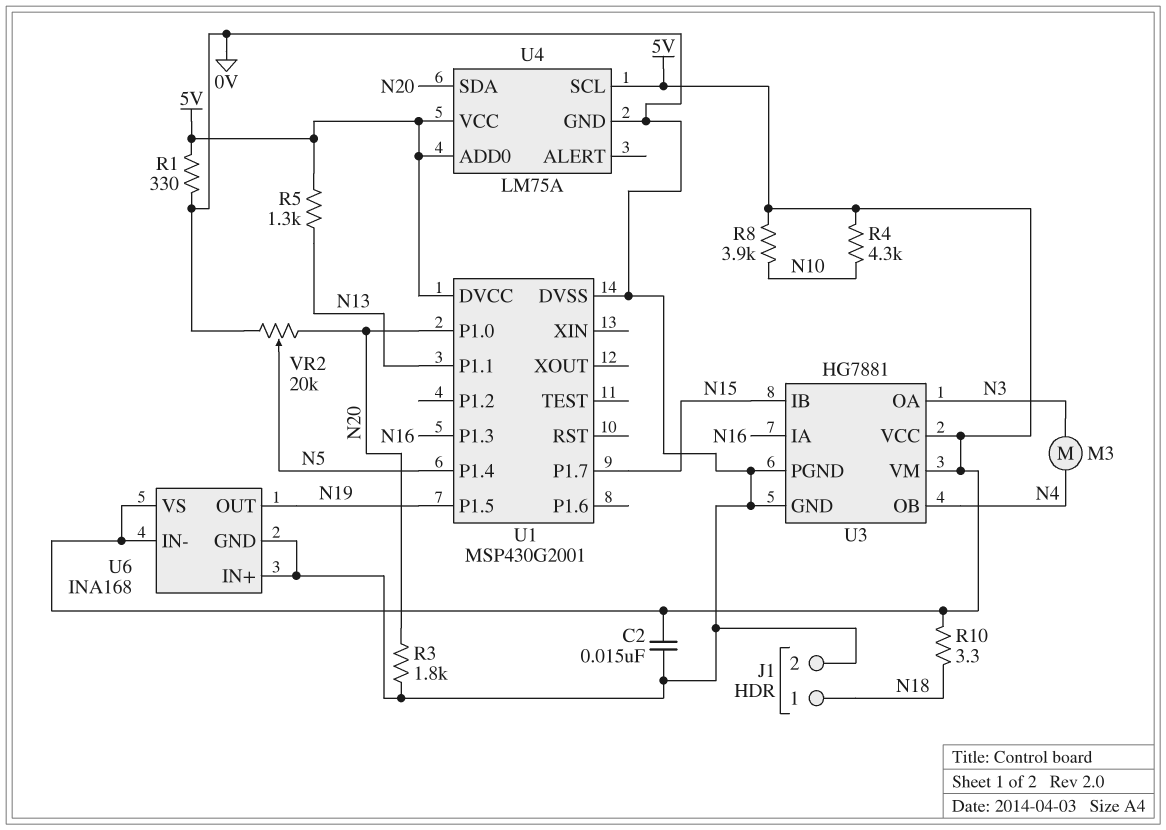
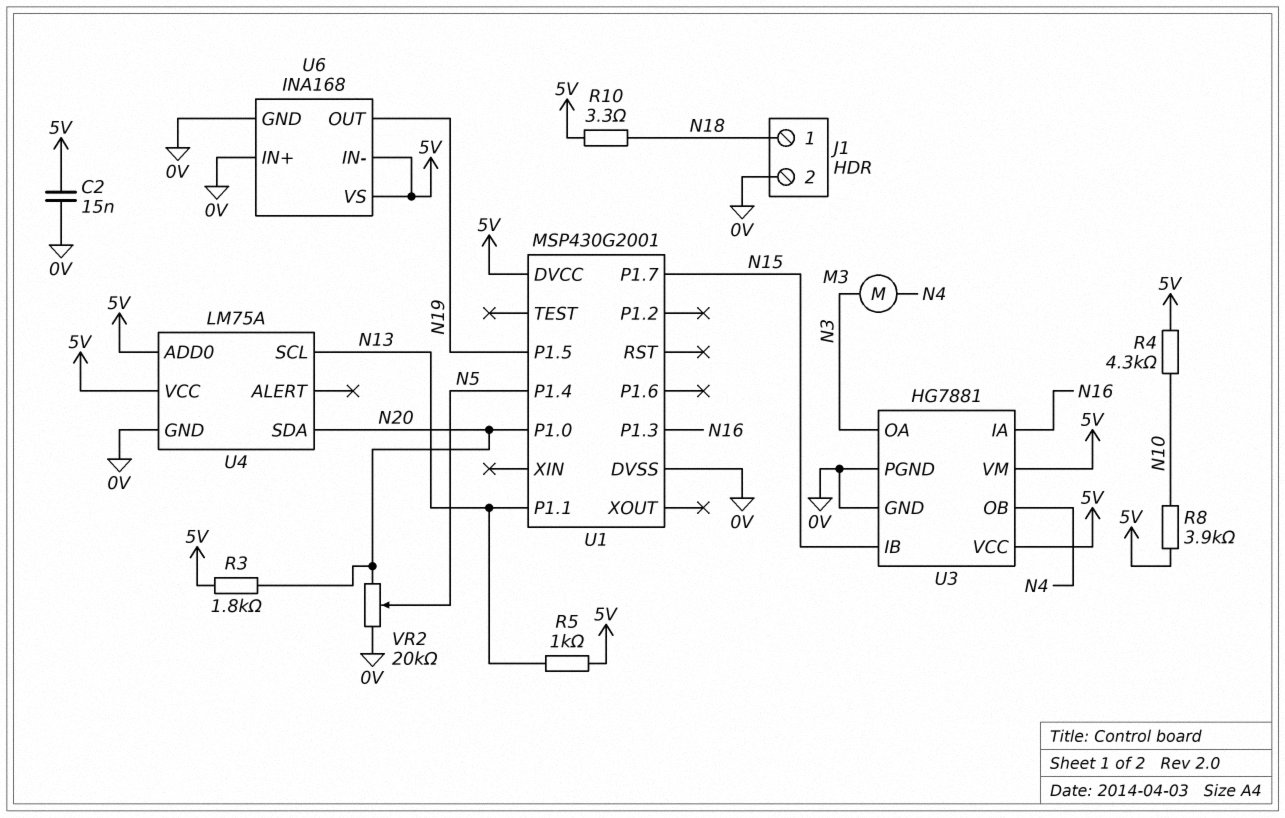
R1: 330 (0V, 5V) -> none
R3: 1.8k (0V, N20) -> 1.8k (5V, N20)
R5: 1.3k (5V, N13) -> 1k (5V, N13)
U4 pin SCL: 5V -> N13

